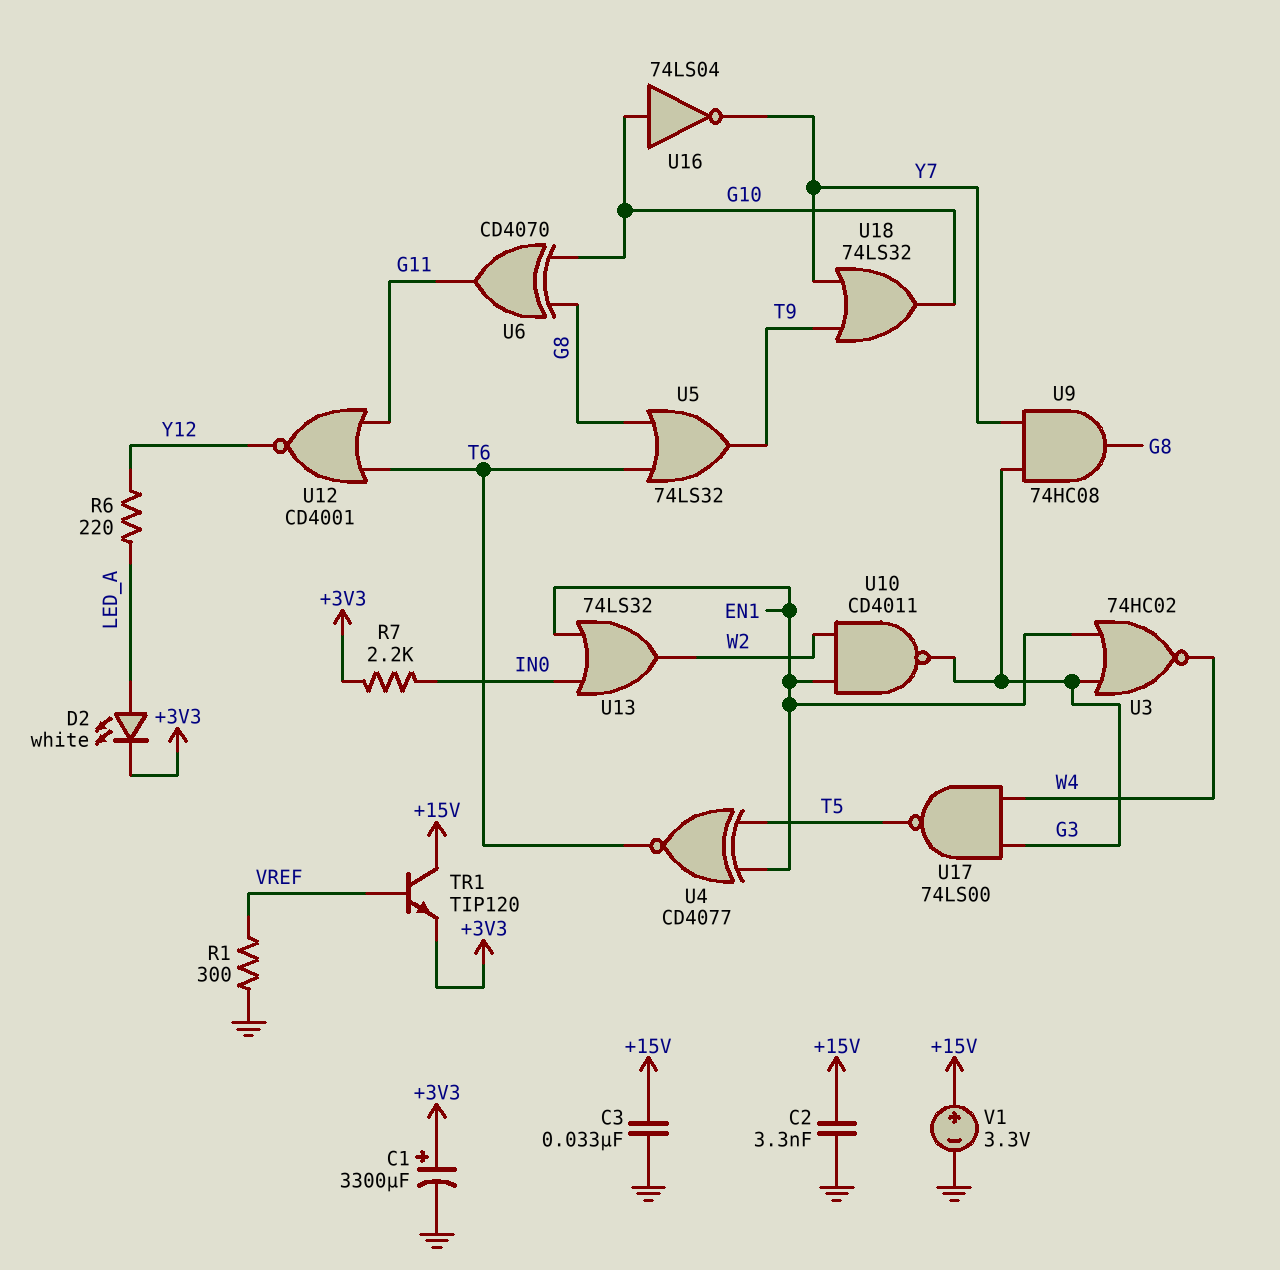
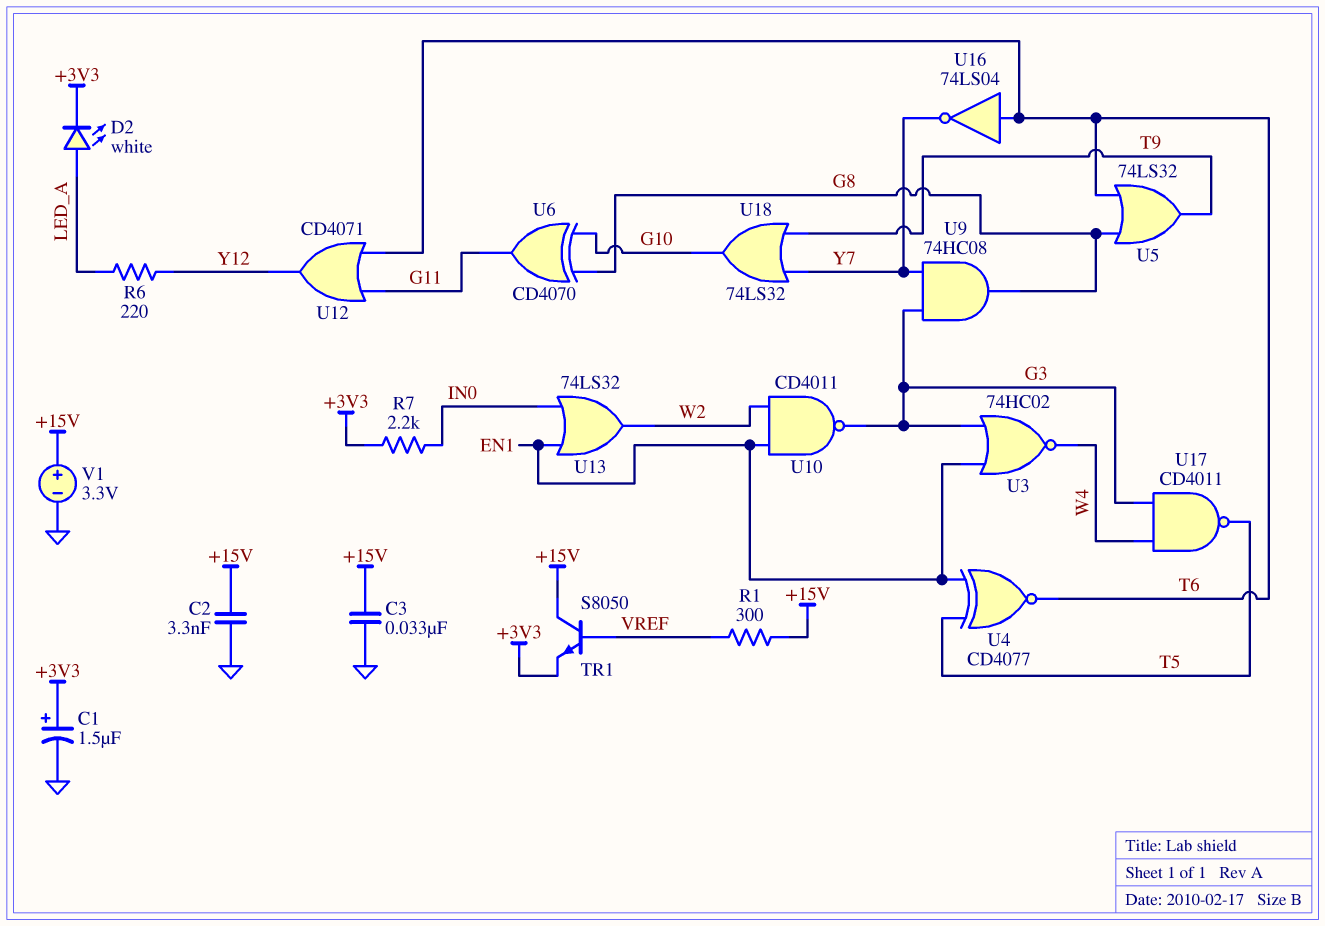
C1: 3300uF (plus +3V3, minus GND) -> 1.5uF (plus +3V3, minus GND)
R1: 300 (GND, VREF) -> 300 (+15V, VREF)
TR1: NPN TIP120 (B VREF, C +15V, E +3V3) -> NPN S8050 (B VREF, C +15V, E +3V3)
U12: NOR CD4001 (in G11, in T6, out Y12) -> OR CD4071 (in G11, in T6, out Y12)
U16: NOT 74LS04 (in G10, out Y7) -> NOT 74LS04 (in T6, out Y7)
U17: NAND 74LS00 (in G3, in W4, out T5) -> NAND CD4011 (in G3, in W4, out T5)

